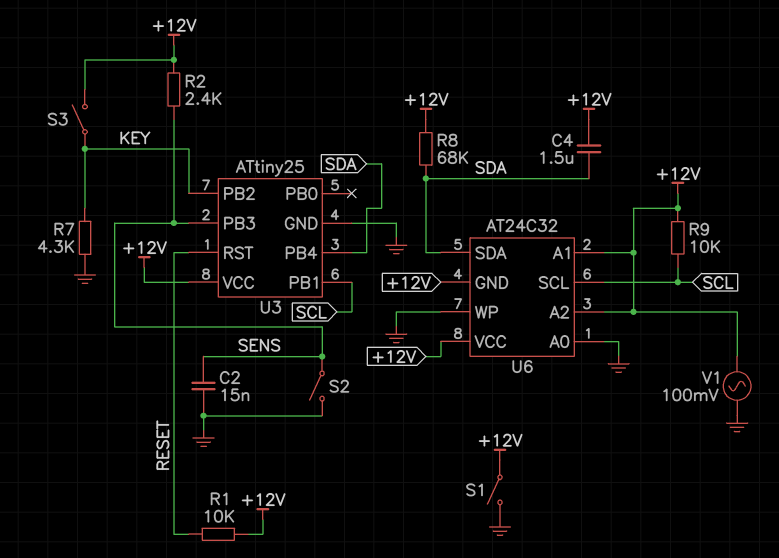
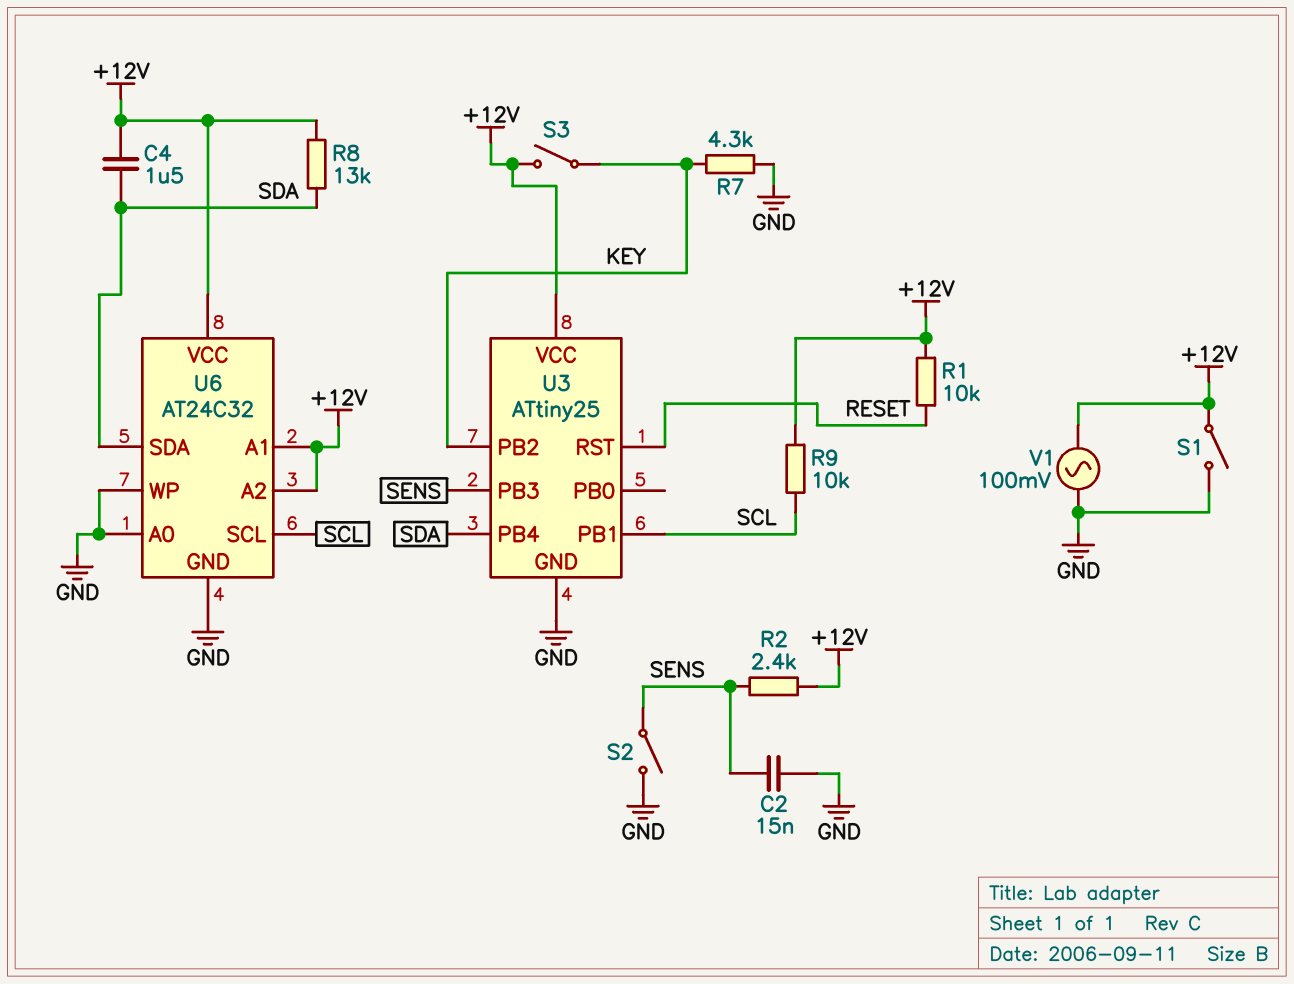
R8: 68k (+12V, SDA) -> 13k (+12V, SDA)
U6 pin GND: +12V -> GND

